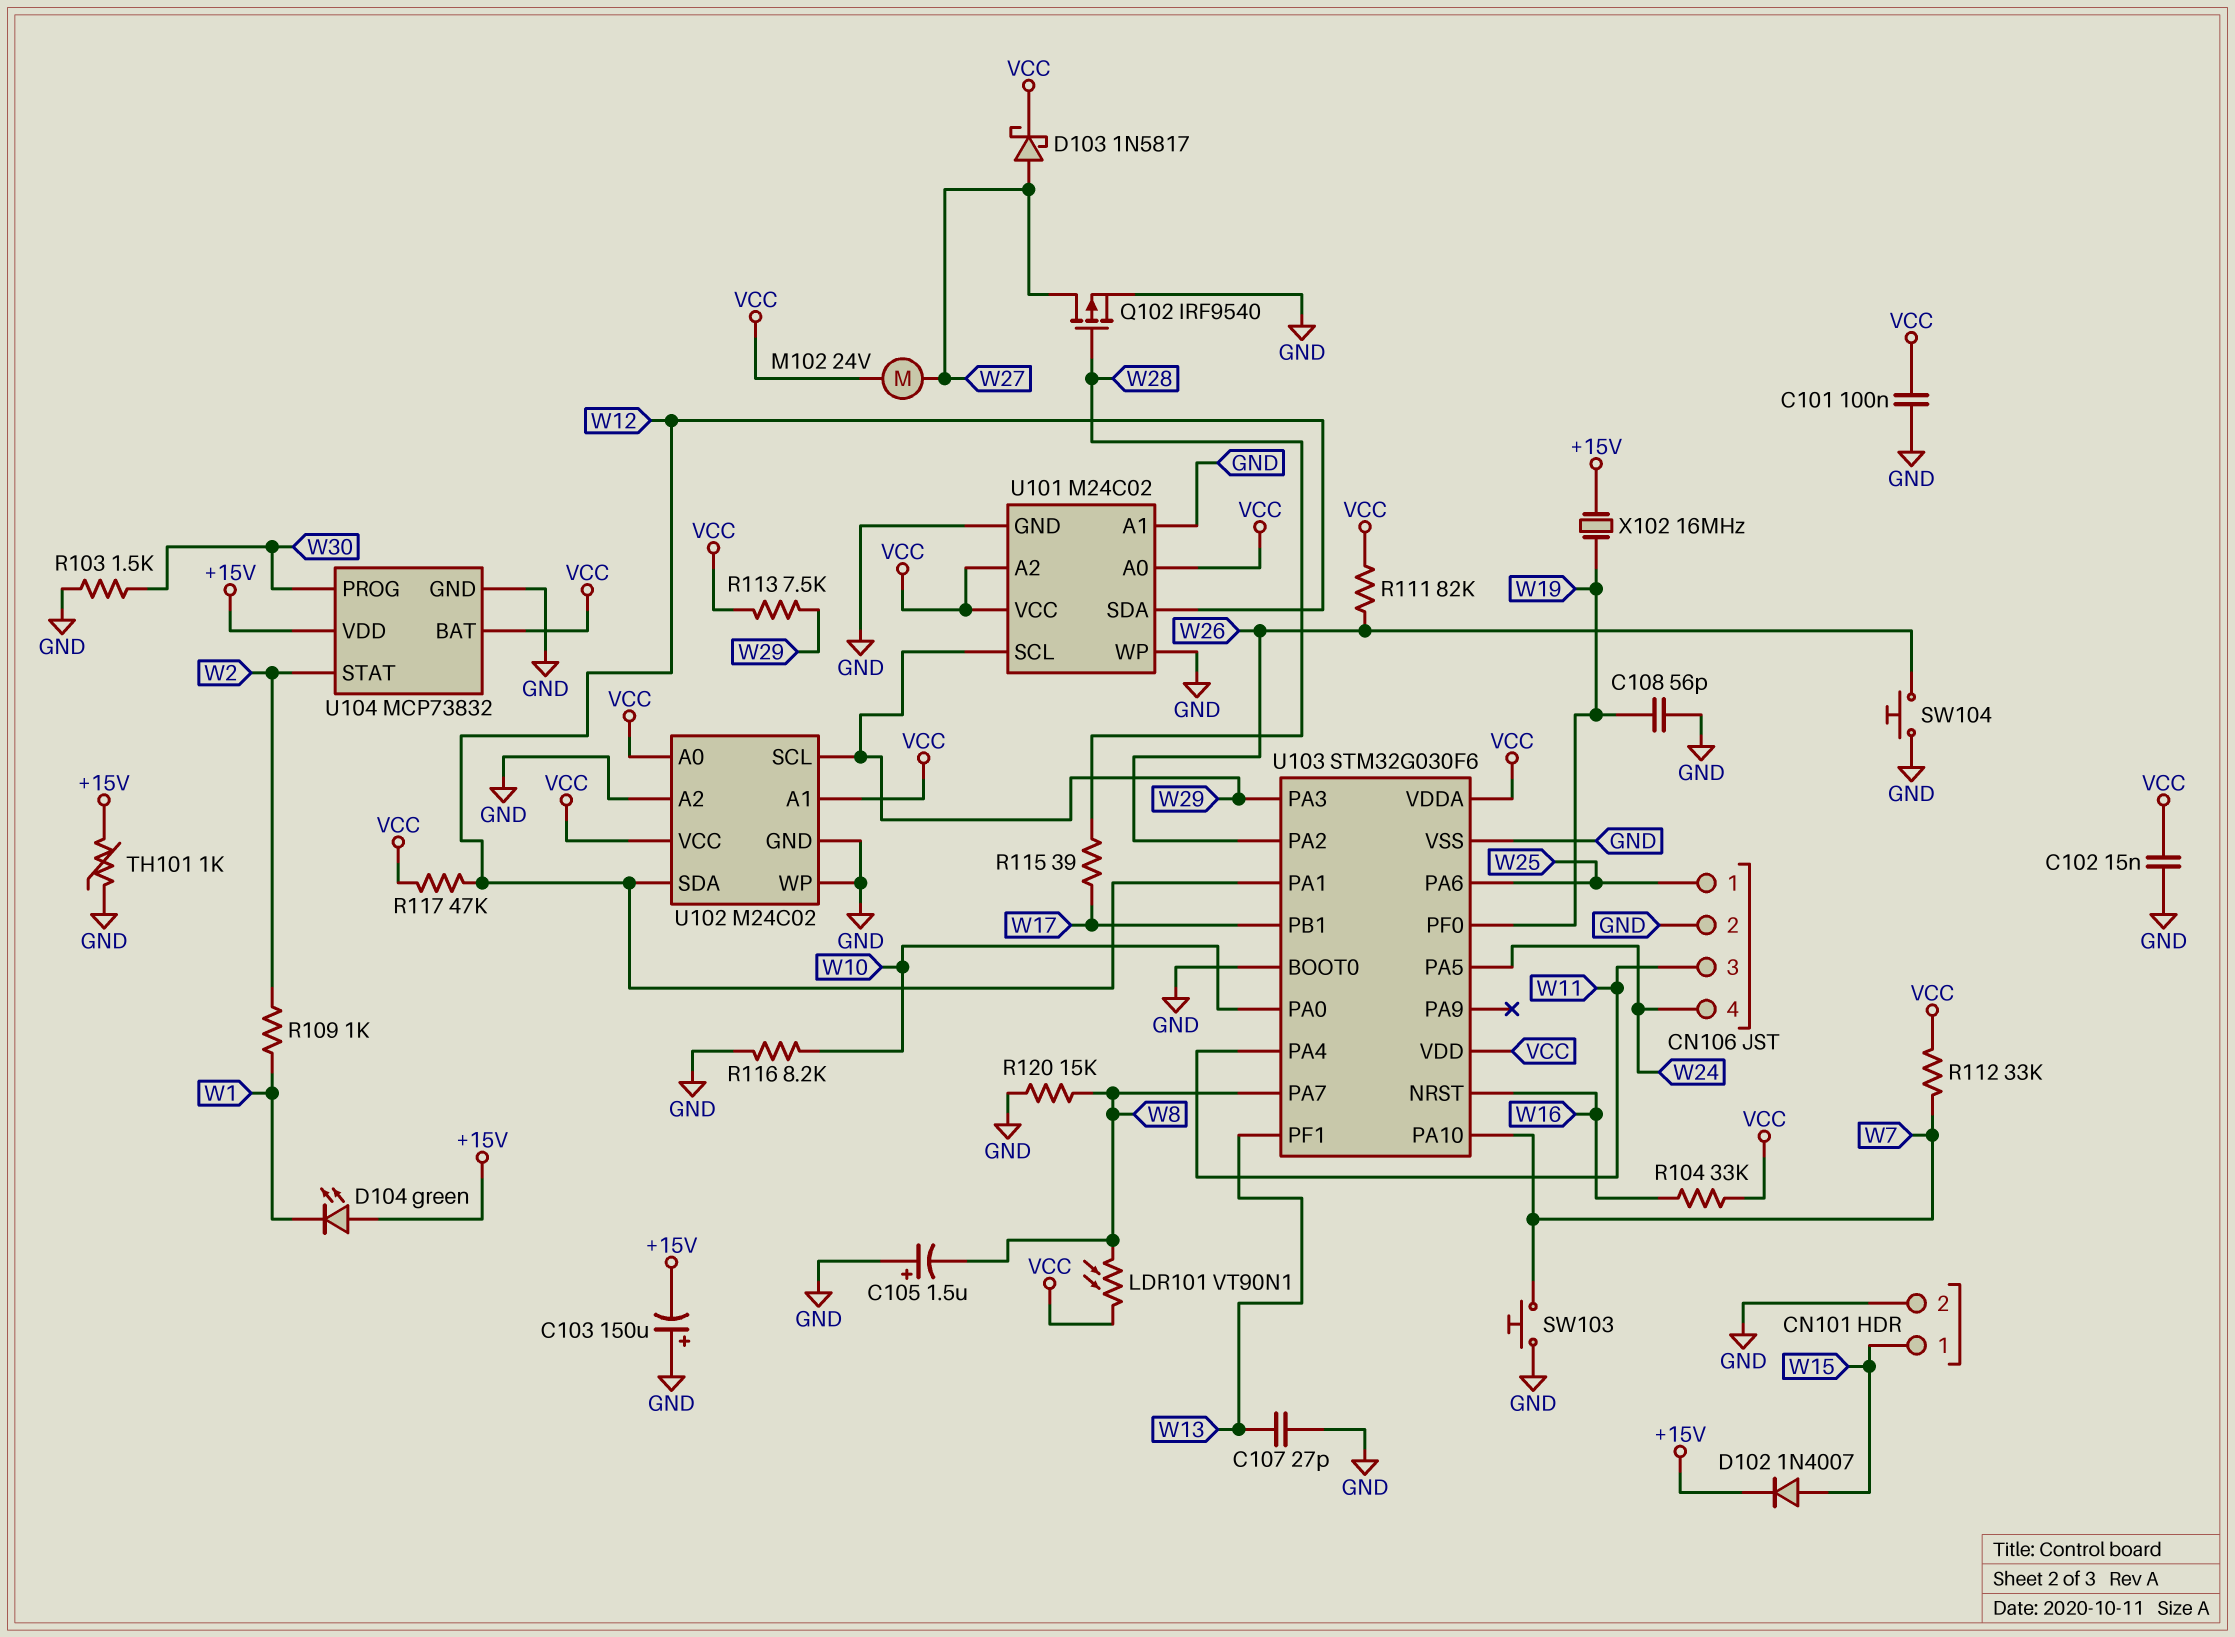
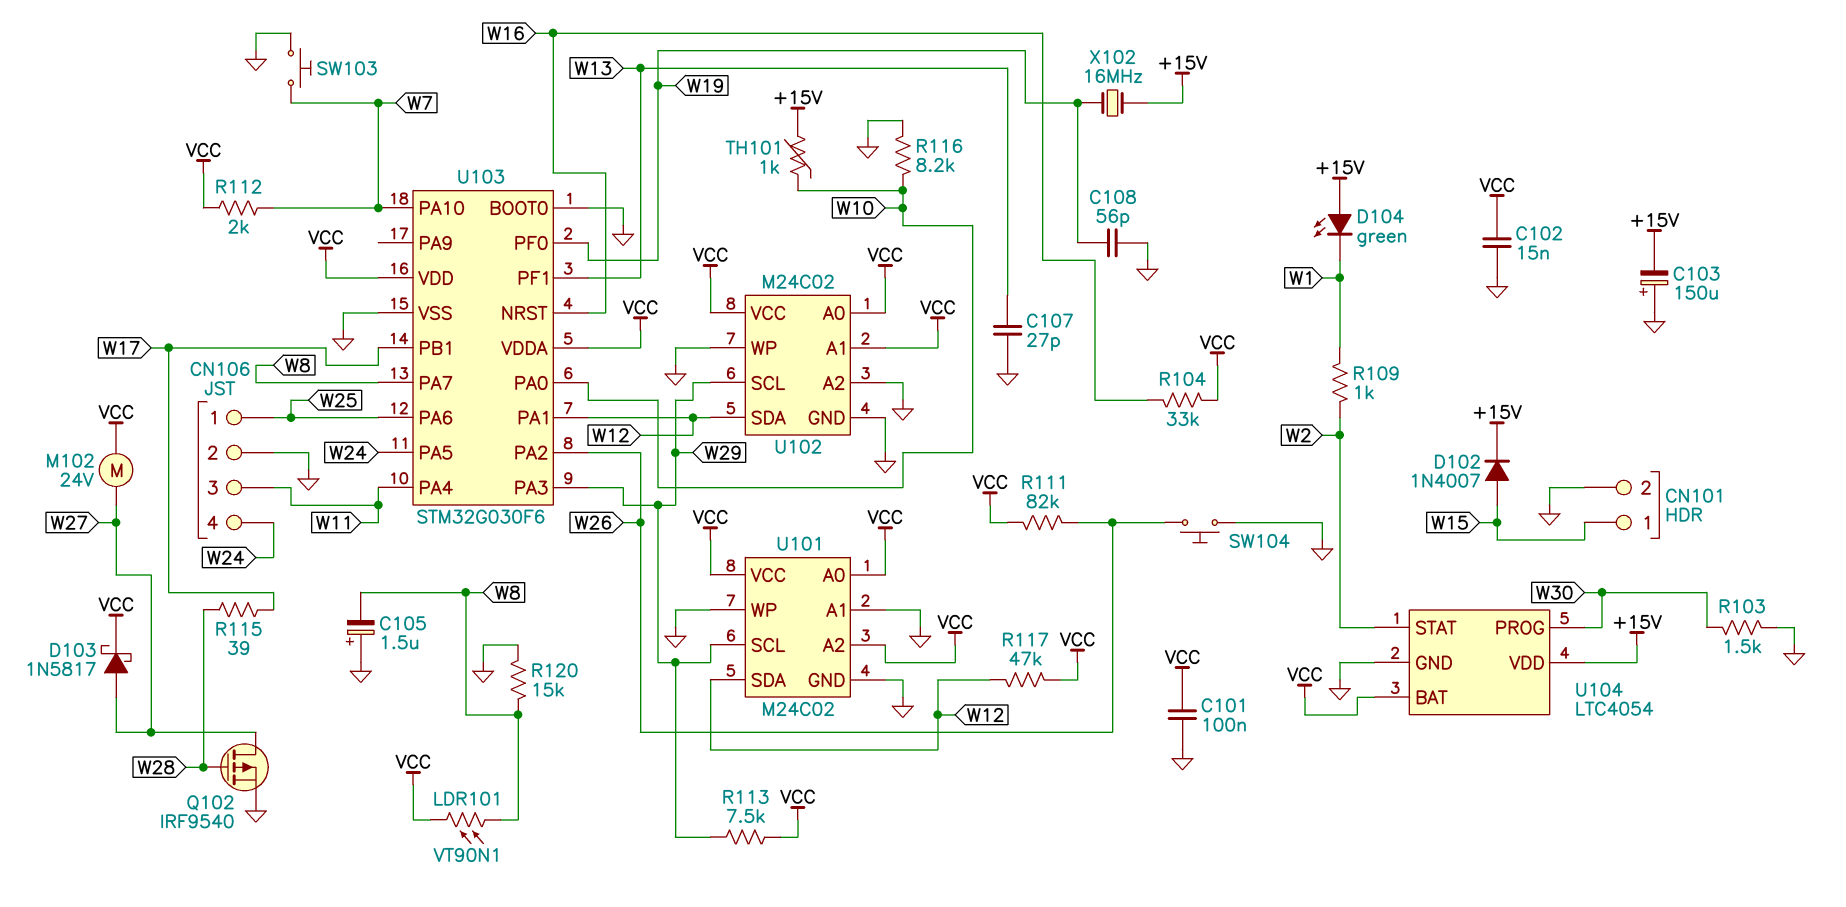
R112: 33k (VCC, W7) -> 2k (VCC, W7)
TH101: 1k (+15V, GND) -> 1k (+15V, W10)
U104: MCP73832 -> LTC4054

